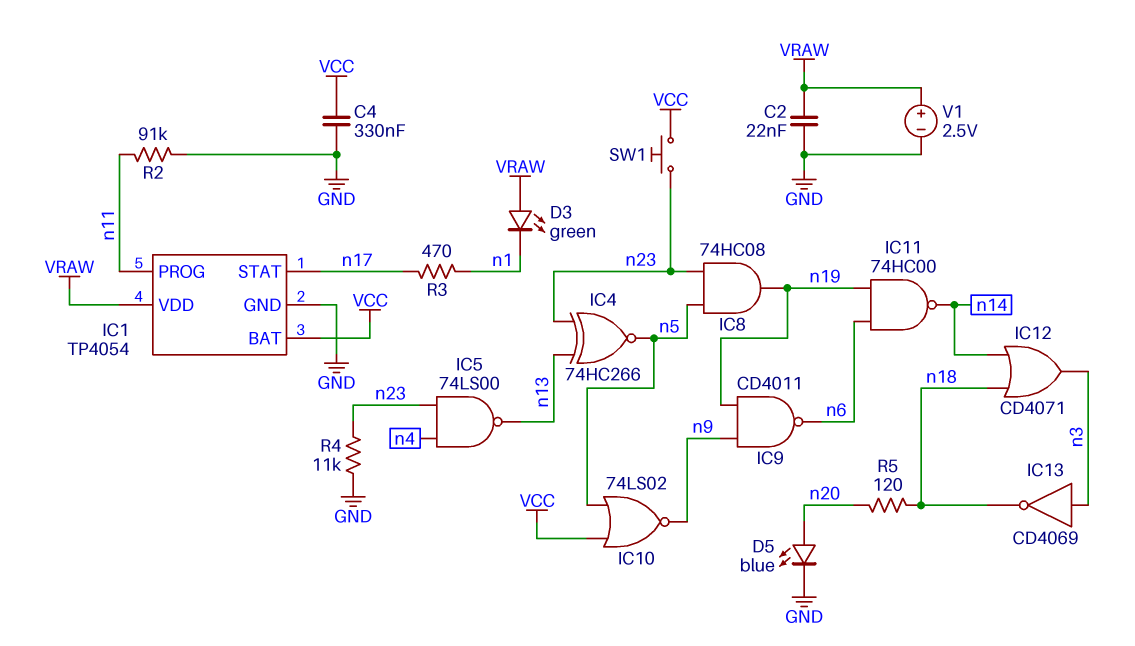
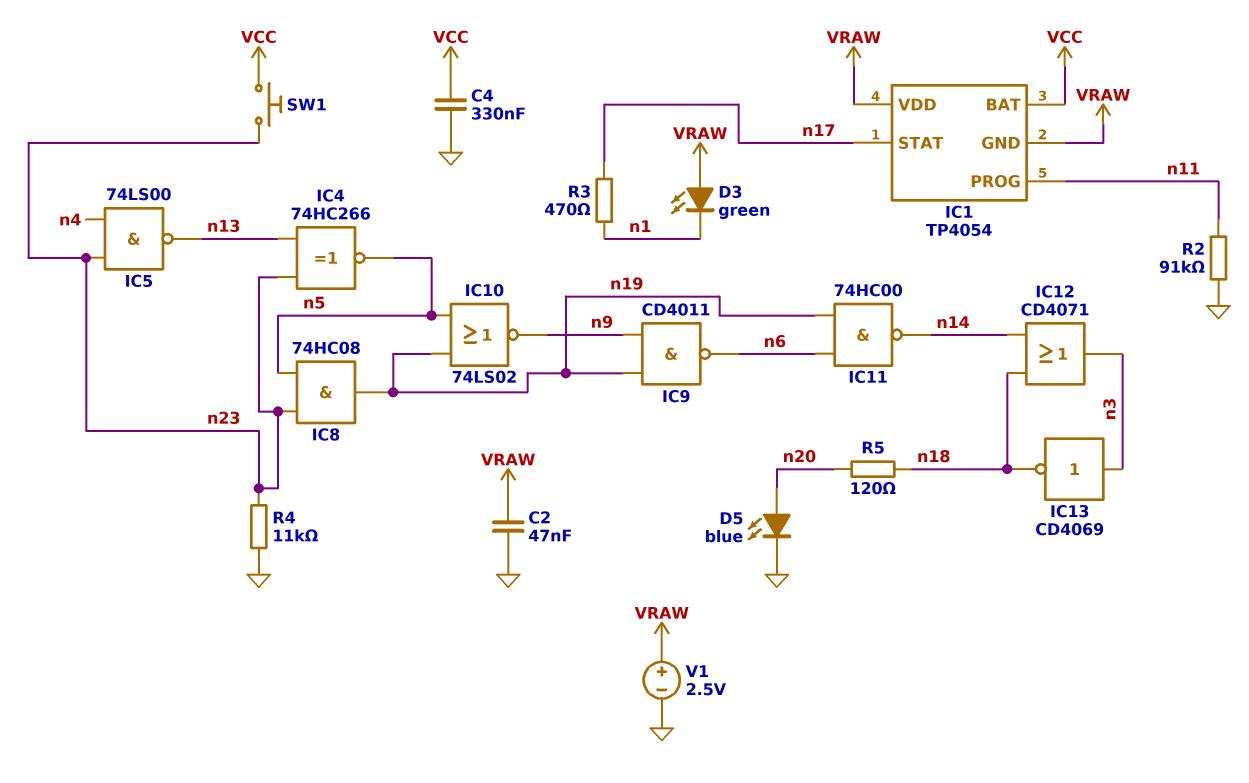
C2: 22nF (GND, VRAW) -> 47nF (GND, VRAW)
IC1 pin GND: GND -> VRAW
IC10: NOR 74LS02 (in VCC, in n5, out n9) -> NOR 74LS02 (in n5, in n19, out n9)

